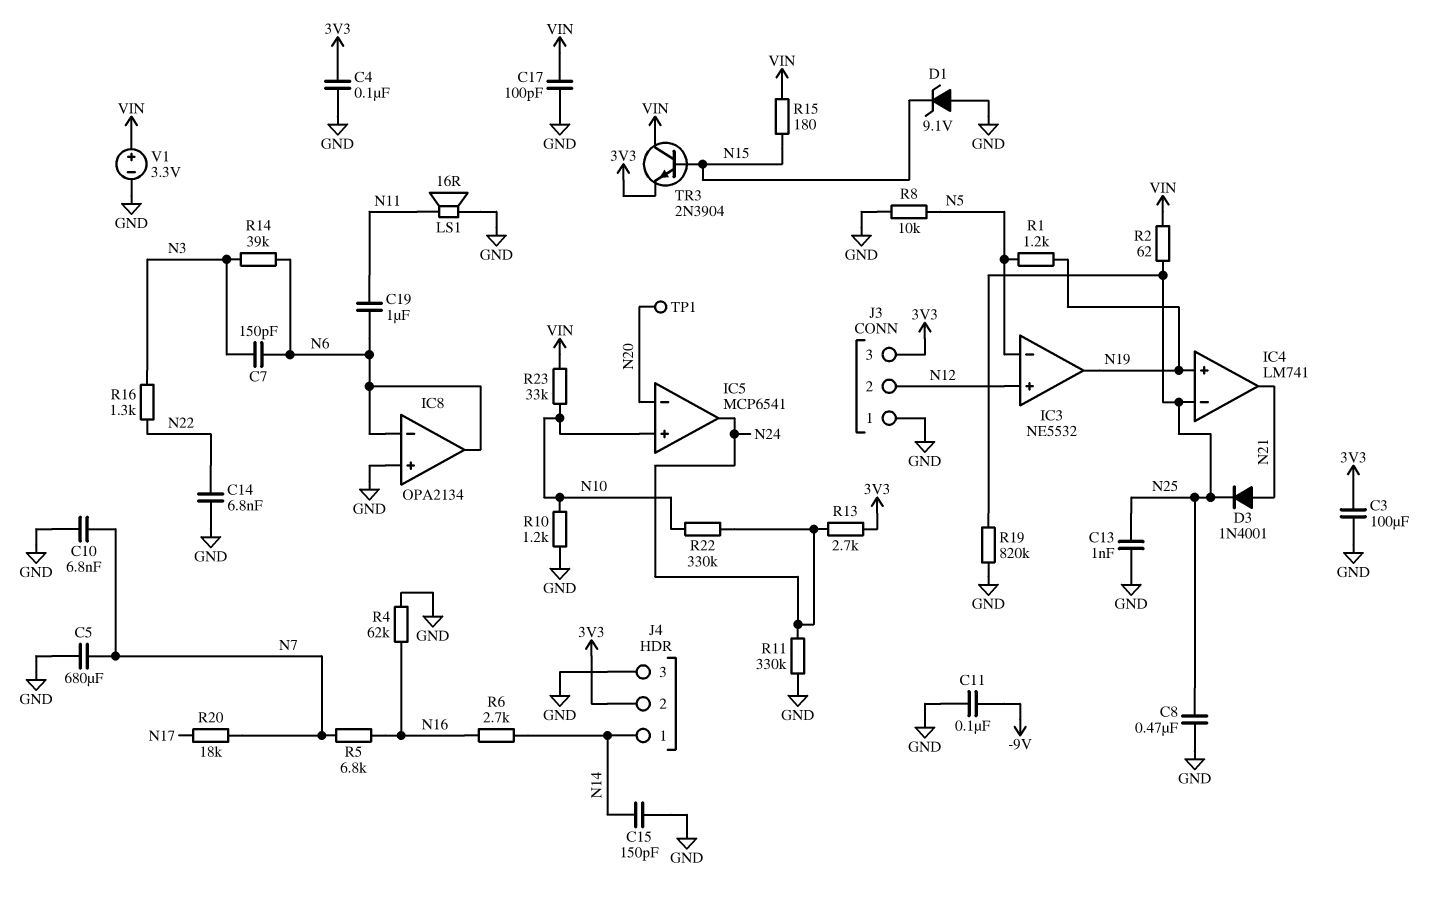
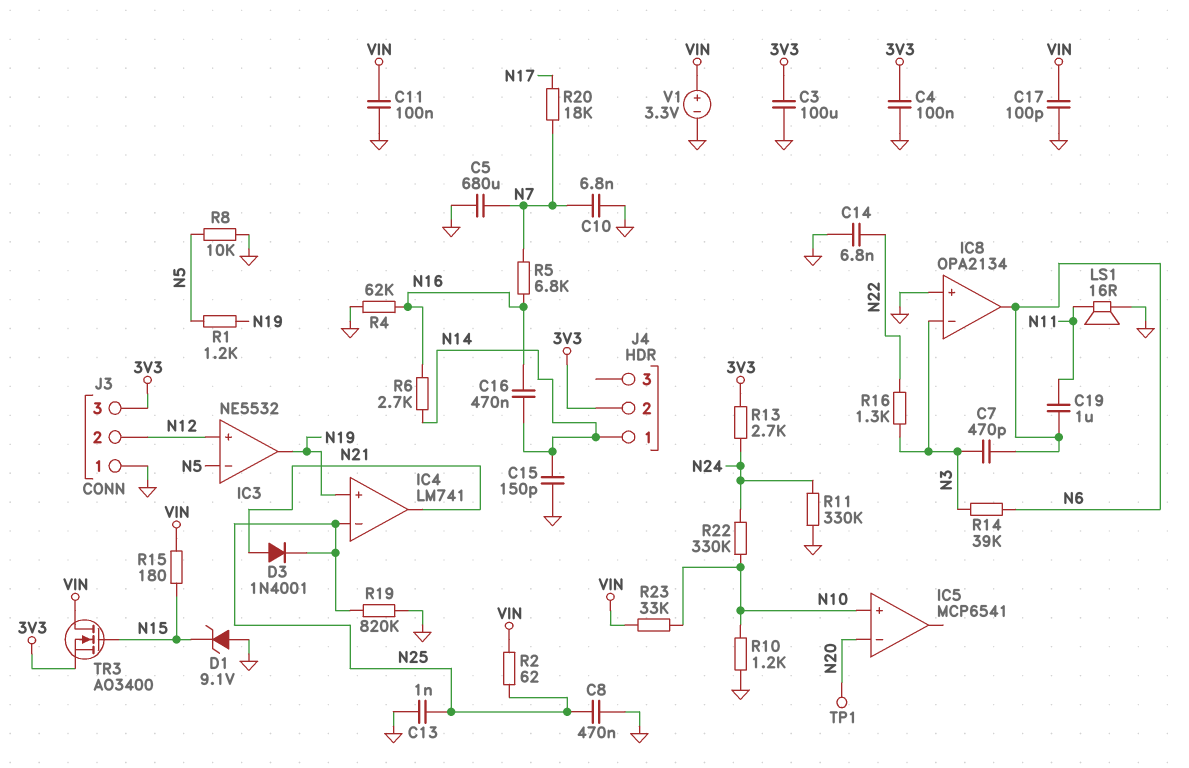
C7: 150pF (N3, N6) -> 470pF (N3, N6)
C11: 100nF (-9V, GND) -> 100nF (GND, VIN)
C16: none -> 470nF (N14, N16)
IC5 pin out: N24 -> none
IC8 pin in-: N6 -> N3
J4 pin 3: GND -> none
TR3: NPN 2N3904 (B N15, C VIN, E 3V3) -> NMOS AO3400 (G N15, D VIN, S 3V3)

